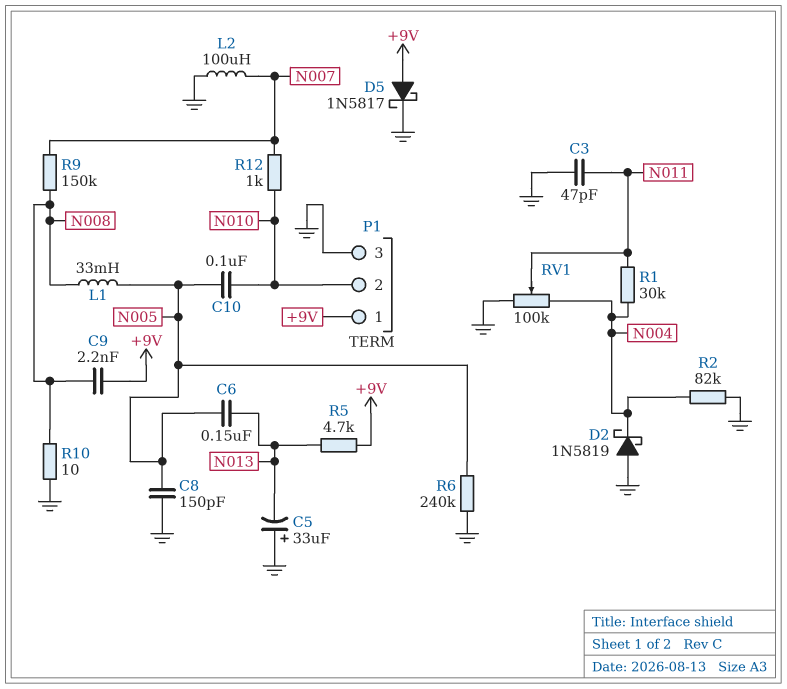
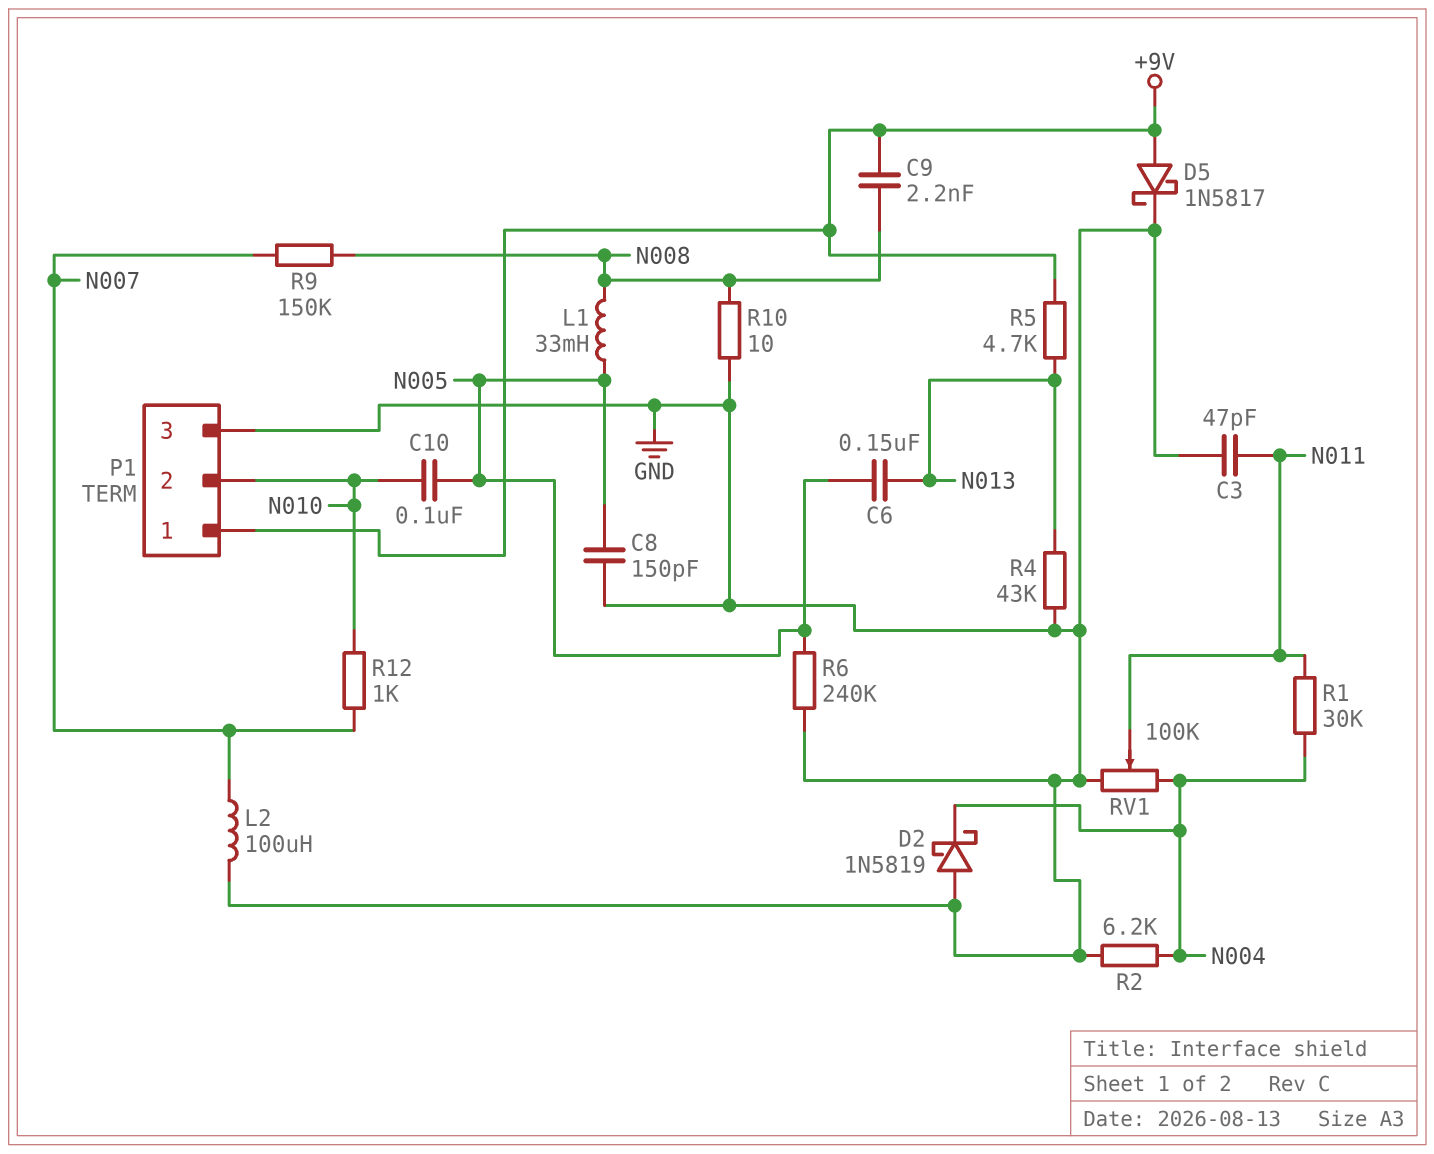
C5: 33uF (plus GND, minus N013) -> none
R2: 82k (GND, N004) -> 6.2k (GND, N004)
R4: none -> 43k (GND, N013)

